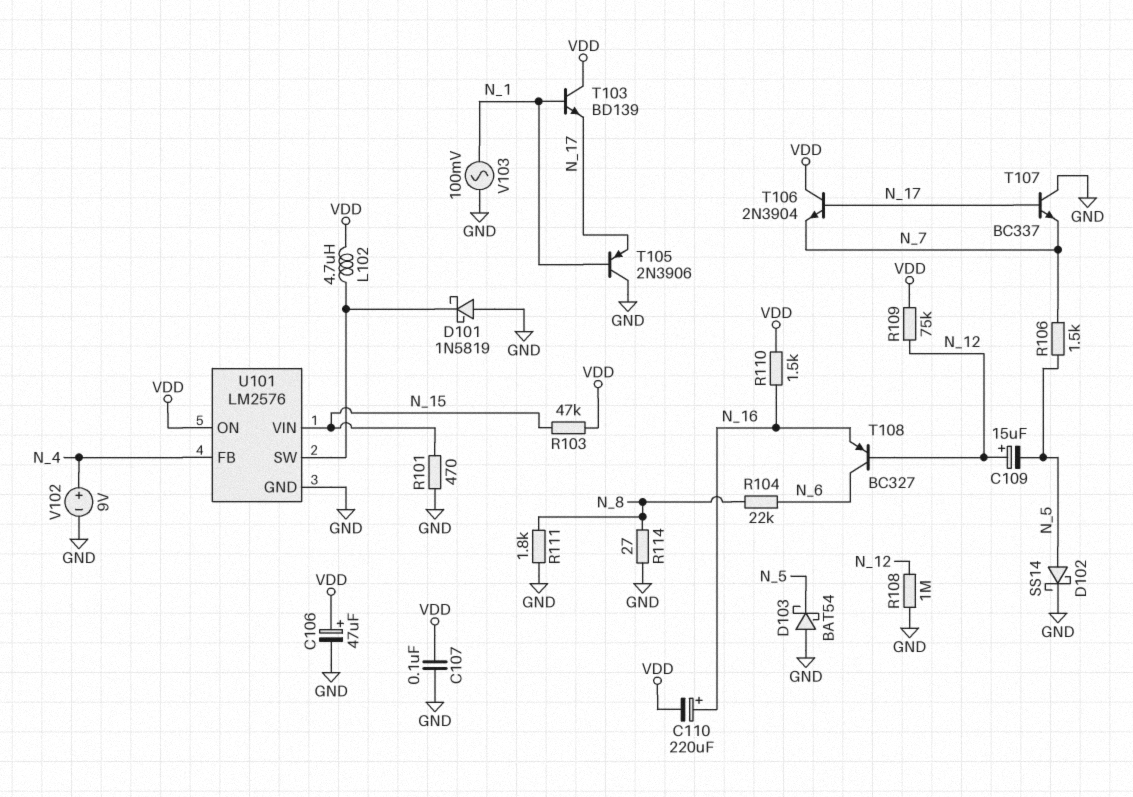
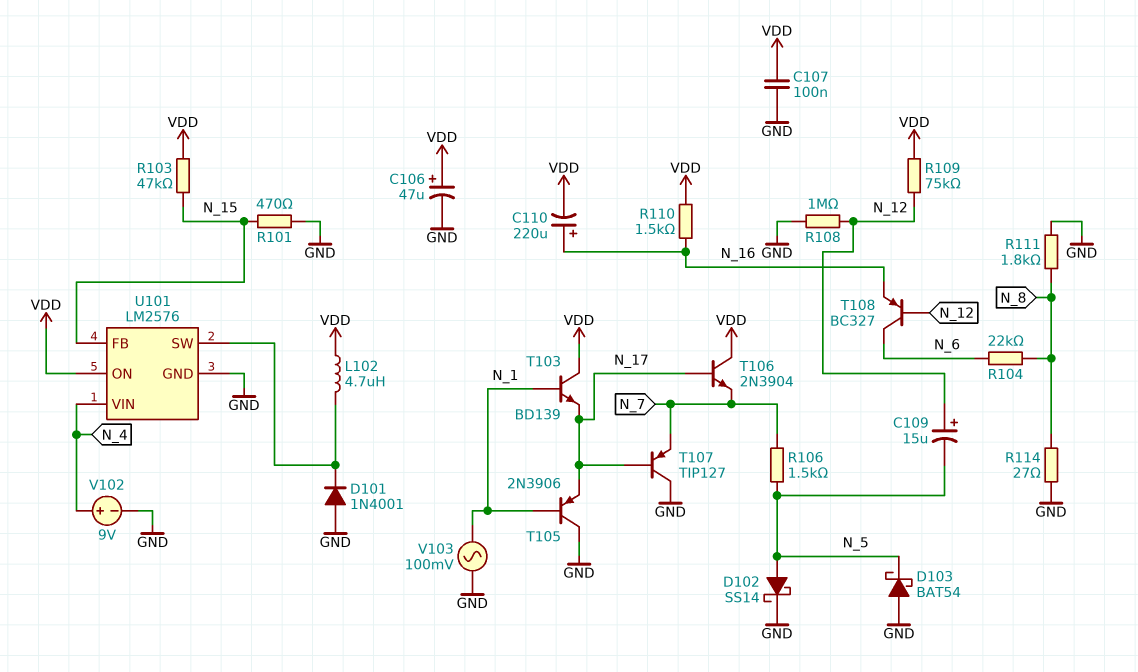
D101: schottky 1N5819 (A GND, K U101/SW) -> diode 1N4001 (A GND, K U101/SW)
T107: NPN BC337 (B N_17, C GND, E N_7) -> PNP TIP127 (B N_17, C GND, E N_7)
U101 pin FB: N_4 -> N_15
U101 pin VIN: N_15 -> N_4

